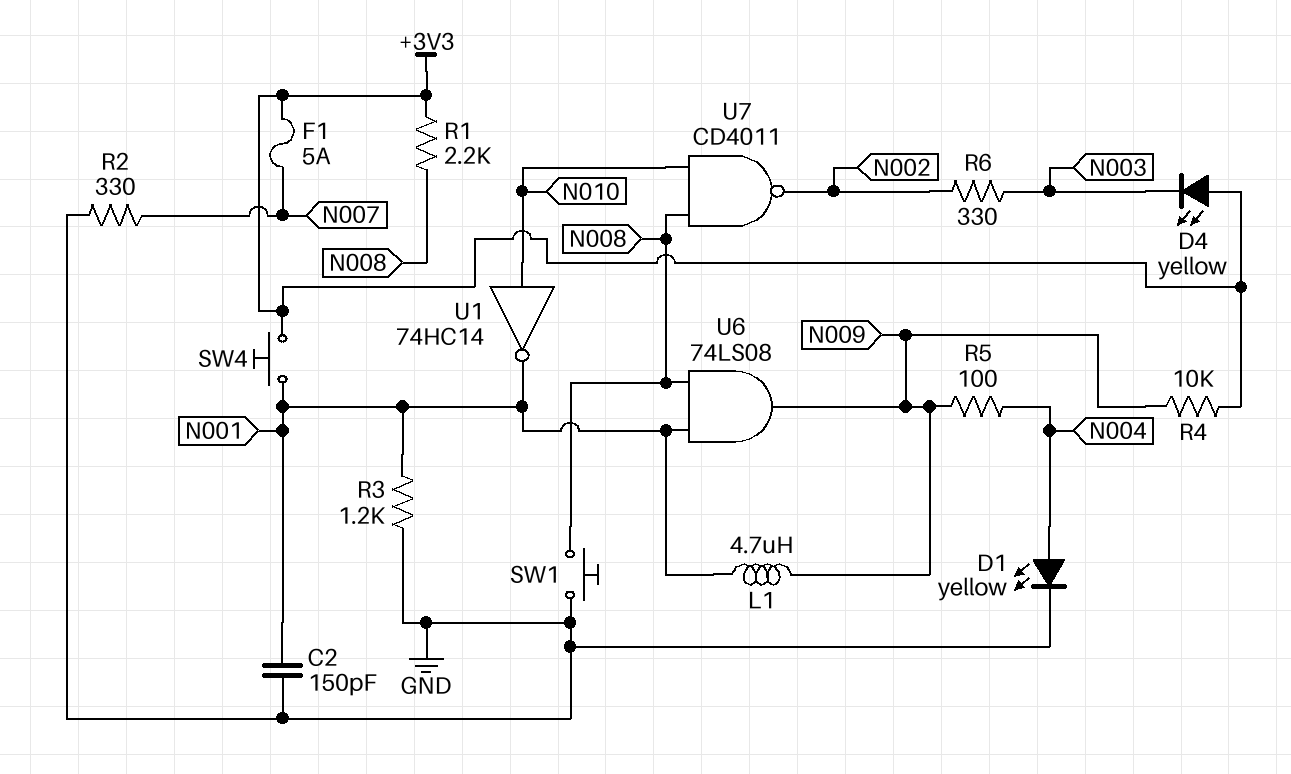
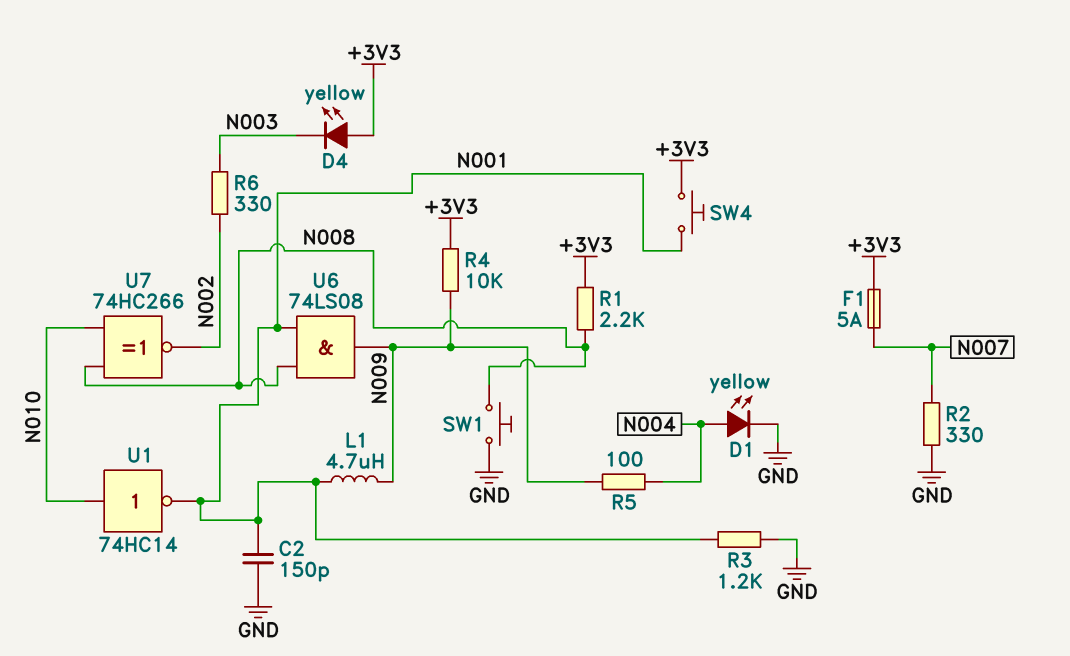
U7: NAND CD4011 (in N008, in N010, out N002) -> XNOR 74HC266 (in N008, in N010, out N002)

